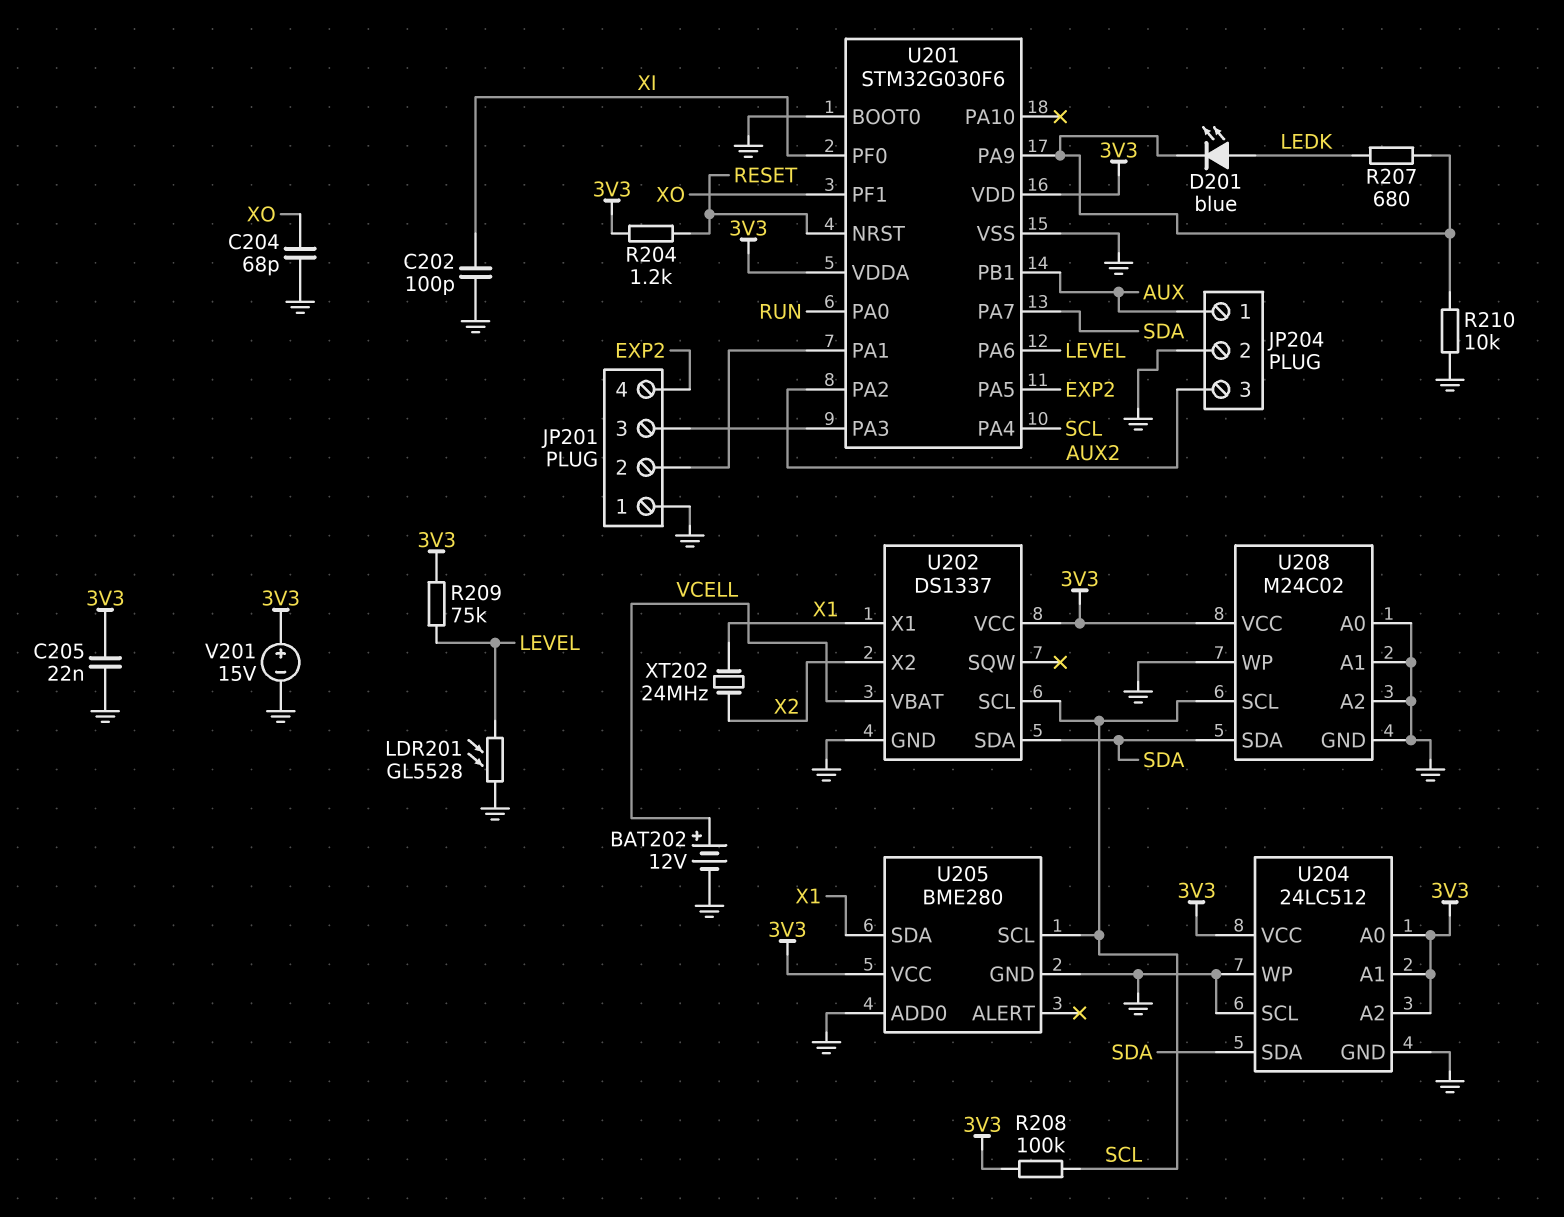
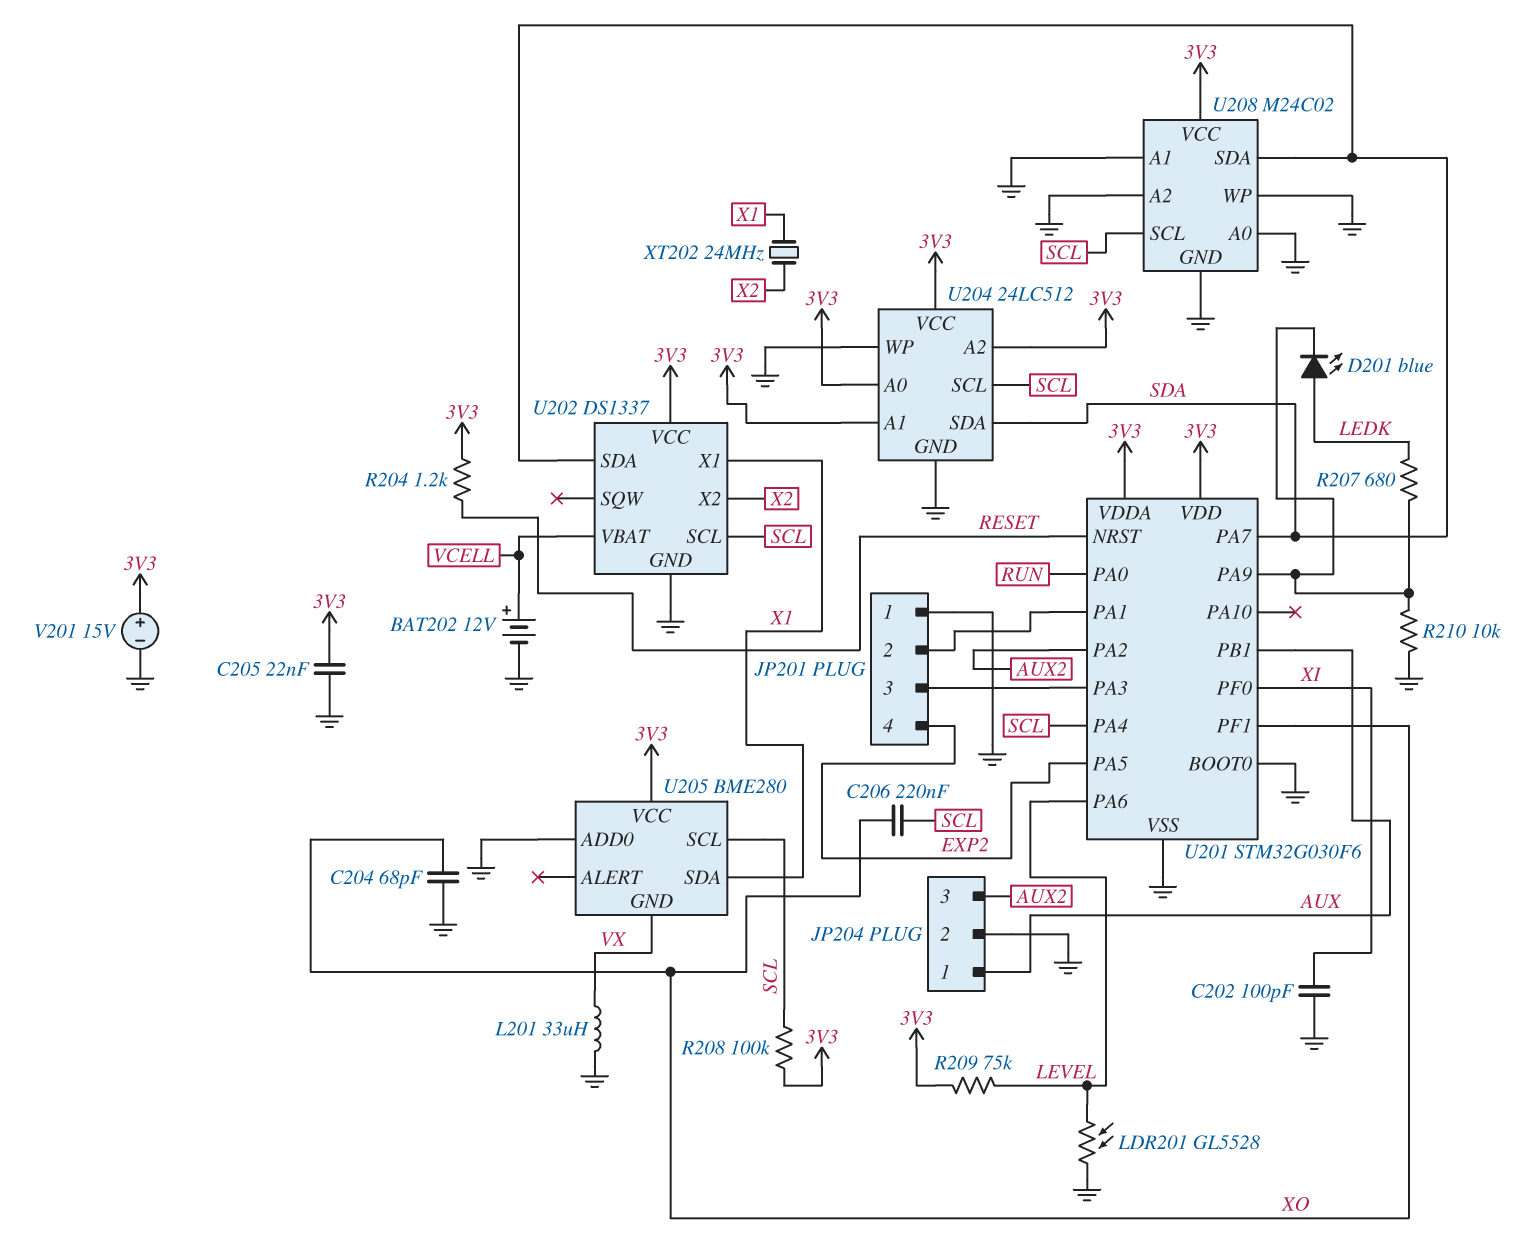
C206: none -> 220nF (SCL, XO)
L201: none -> 33uH (GND, VX)
U204 pin SCL: GND -> SCL
U205 pin GND: GND -> VX

